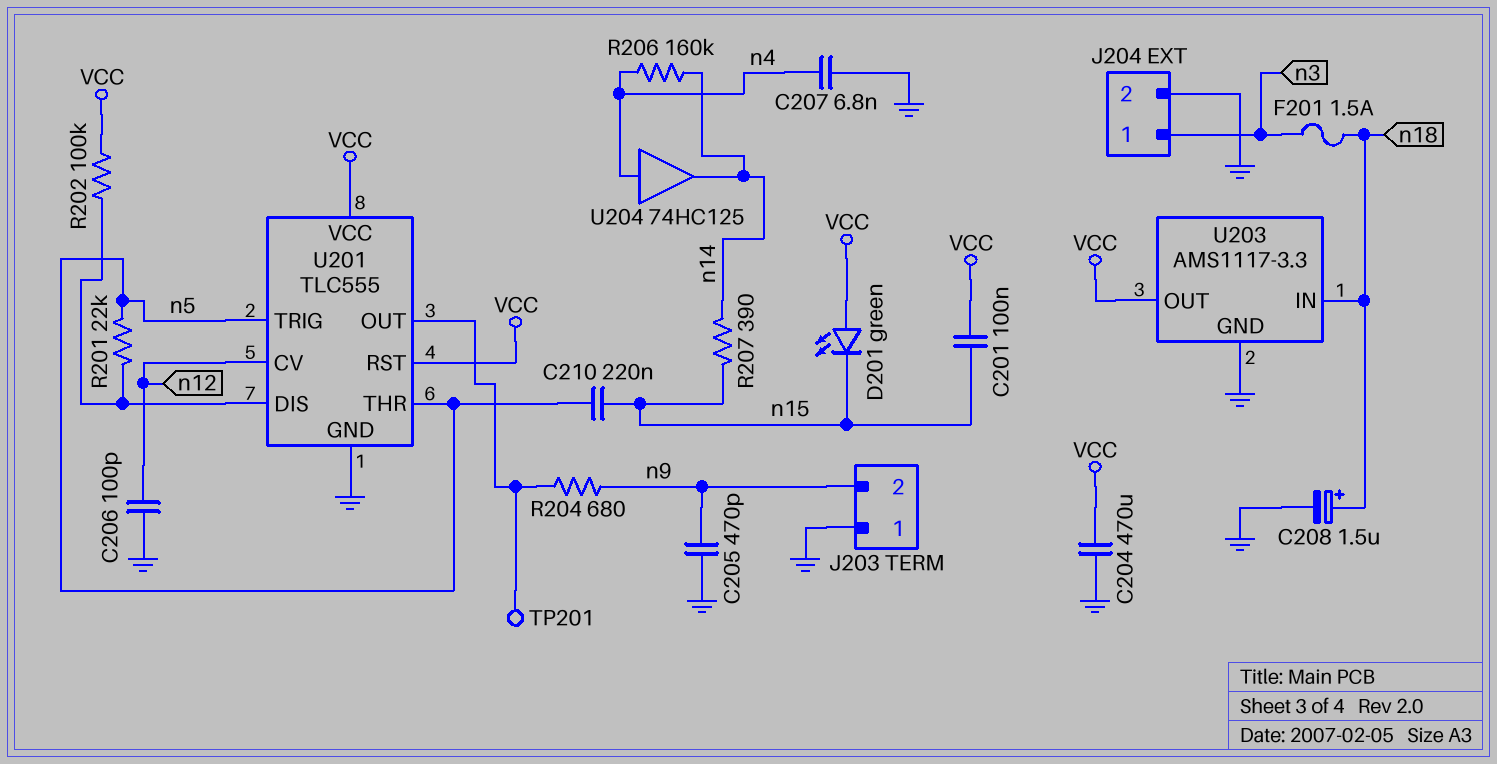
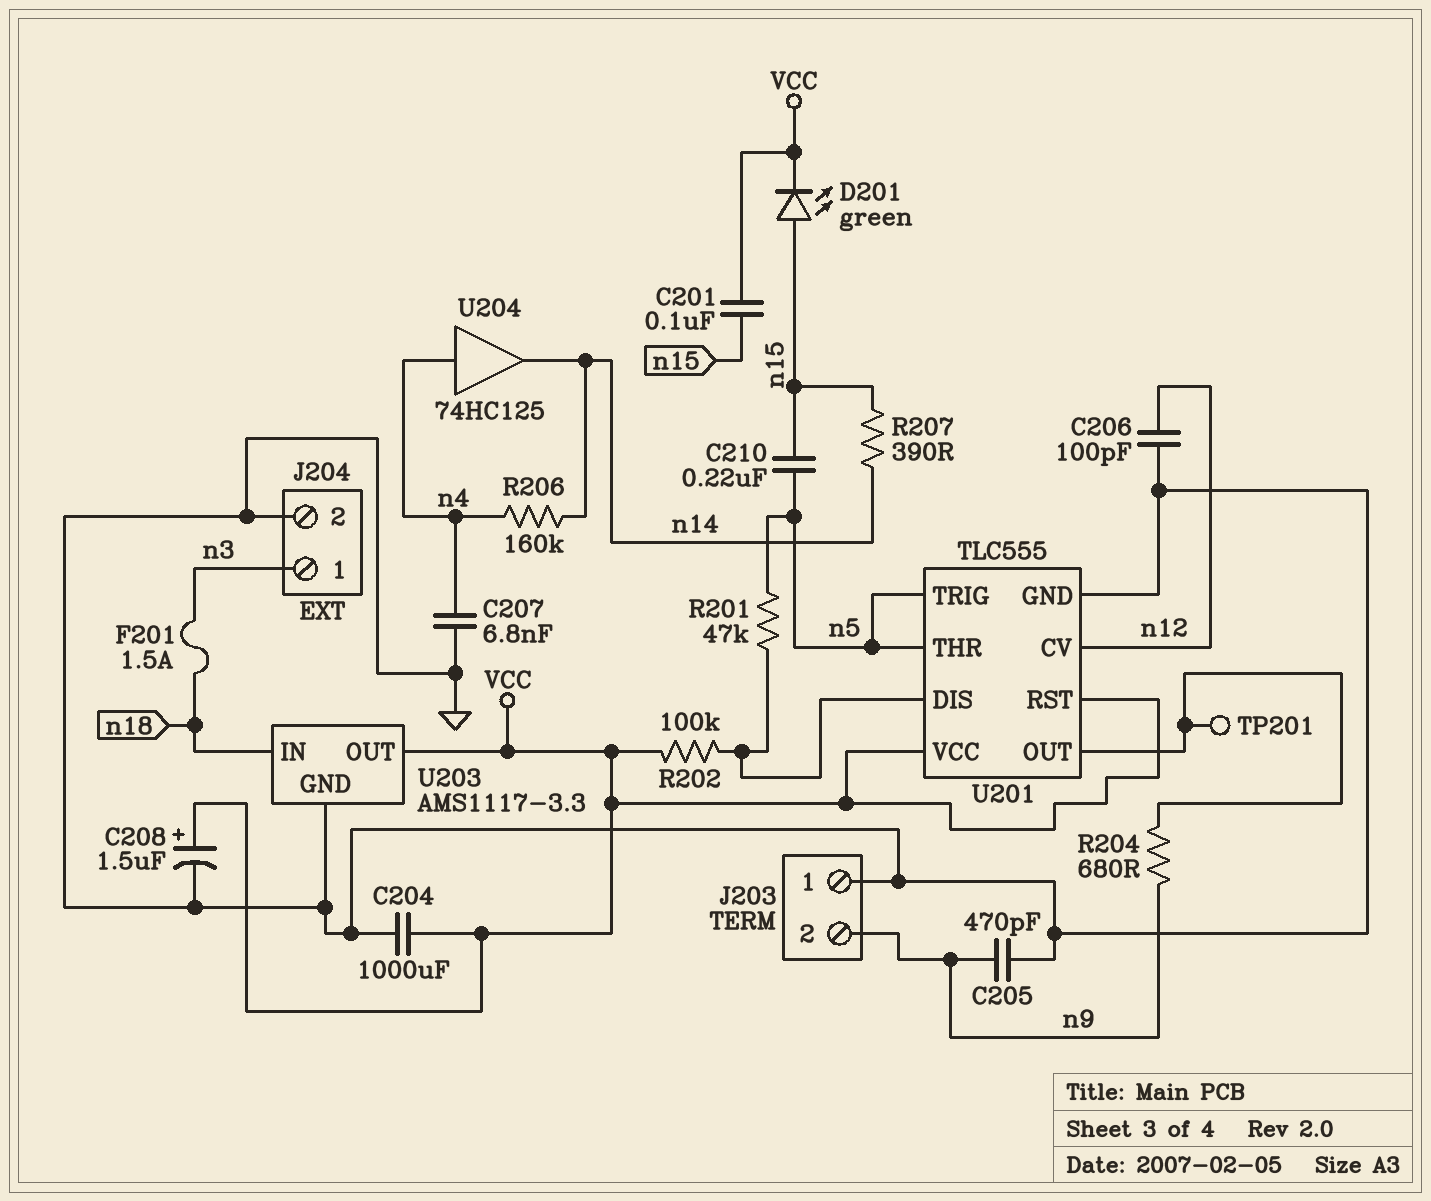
C204: 470uF (GND, VCC) -> 1000uF (GND, VCC)
C208: 1.5uF (plus n18, minus GND) -> 1.5uF (plus VCC, minus GND)
D201: LED green (A VCC, K n15) -> LED green (A n15, K VCC)
R201: 22k (U201/DIS, n5) -> 47k (U201/DIS, n5)

